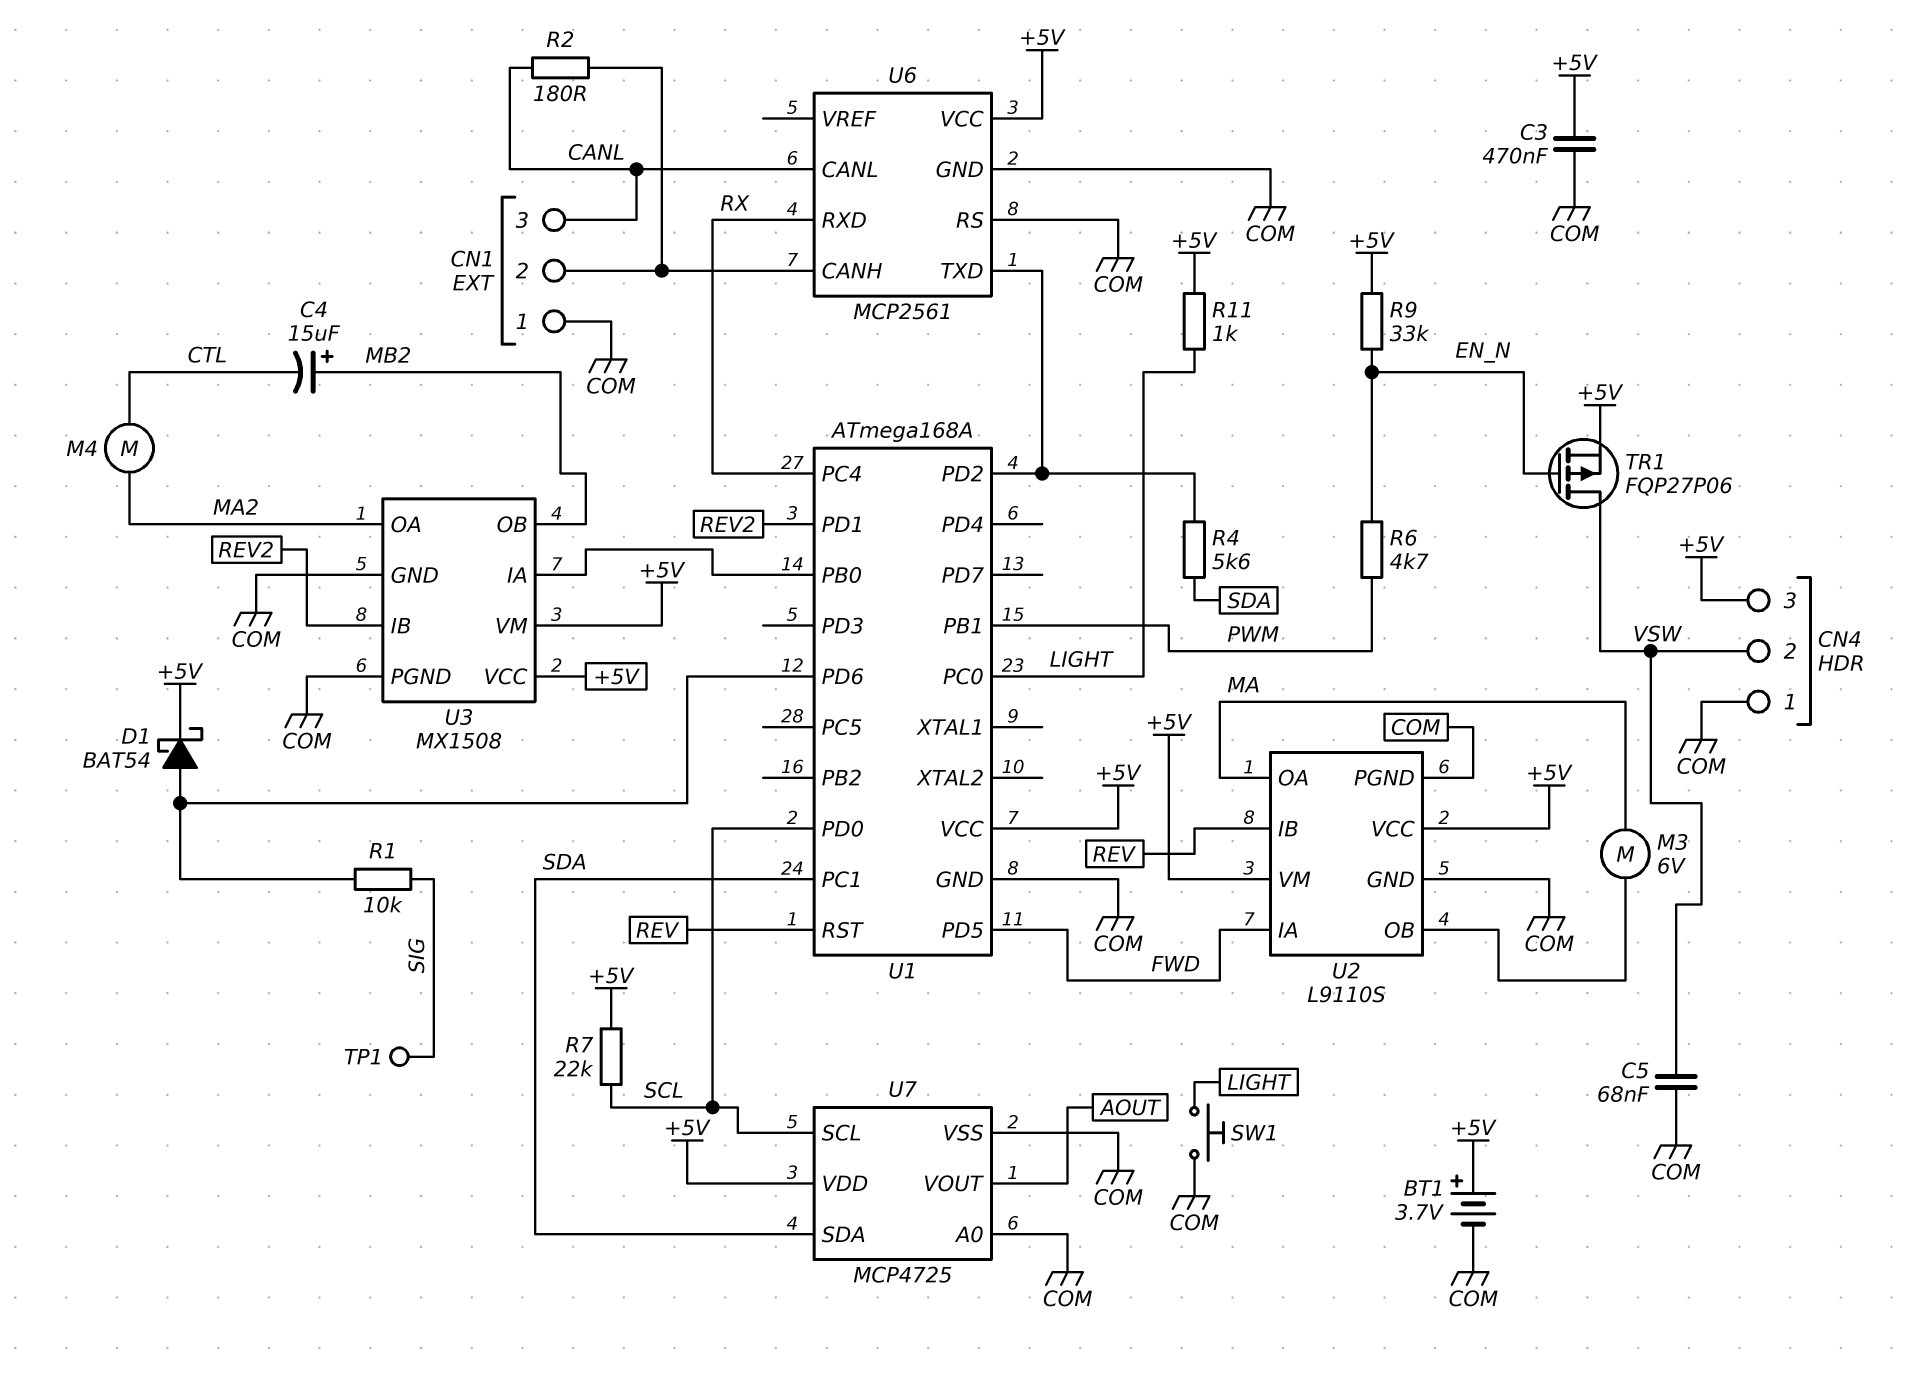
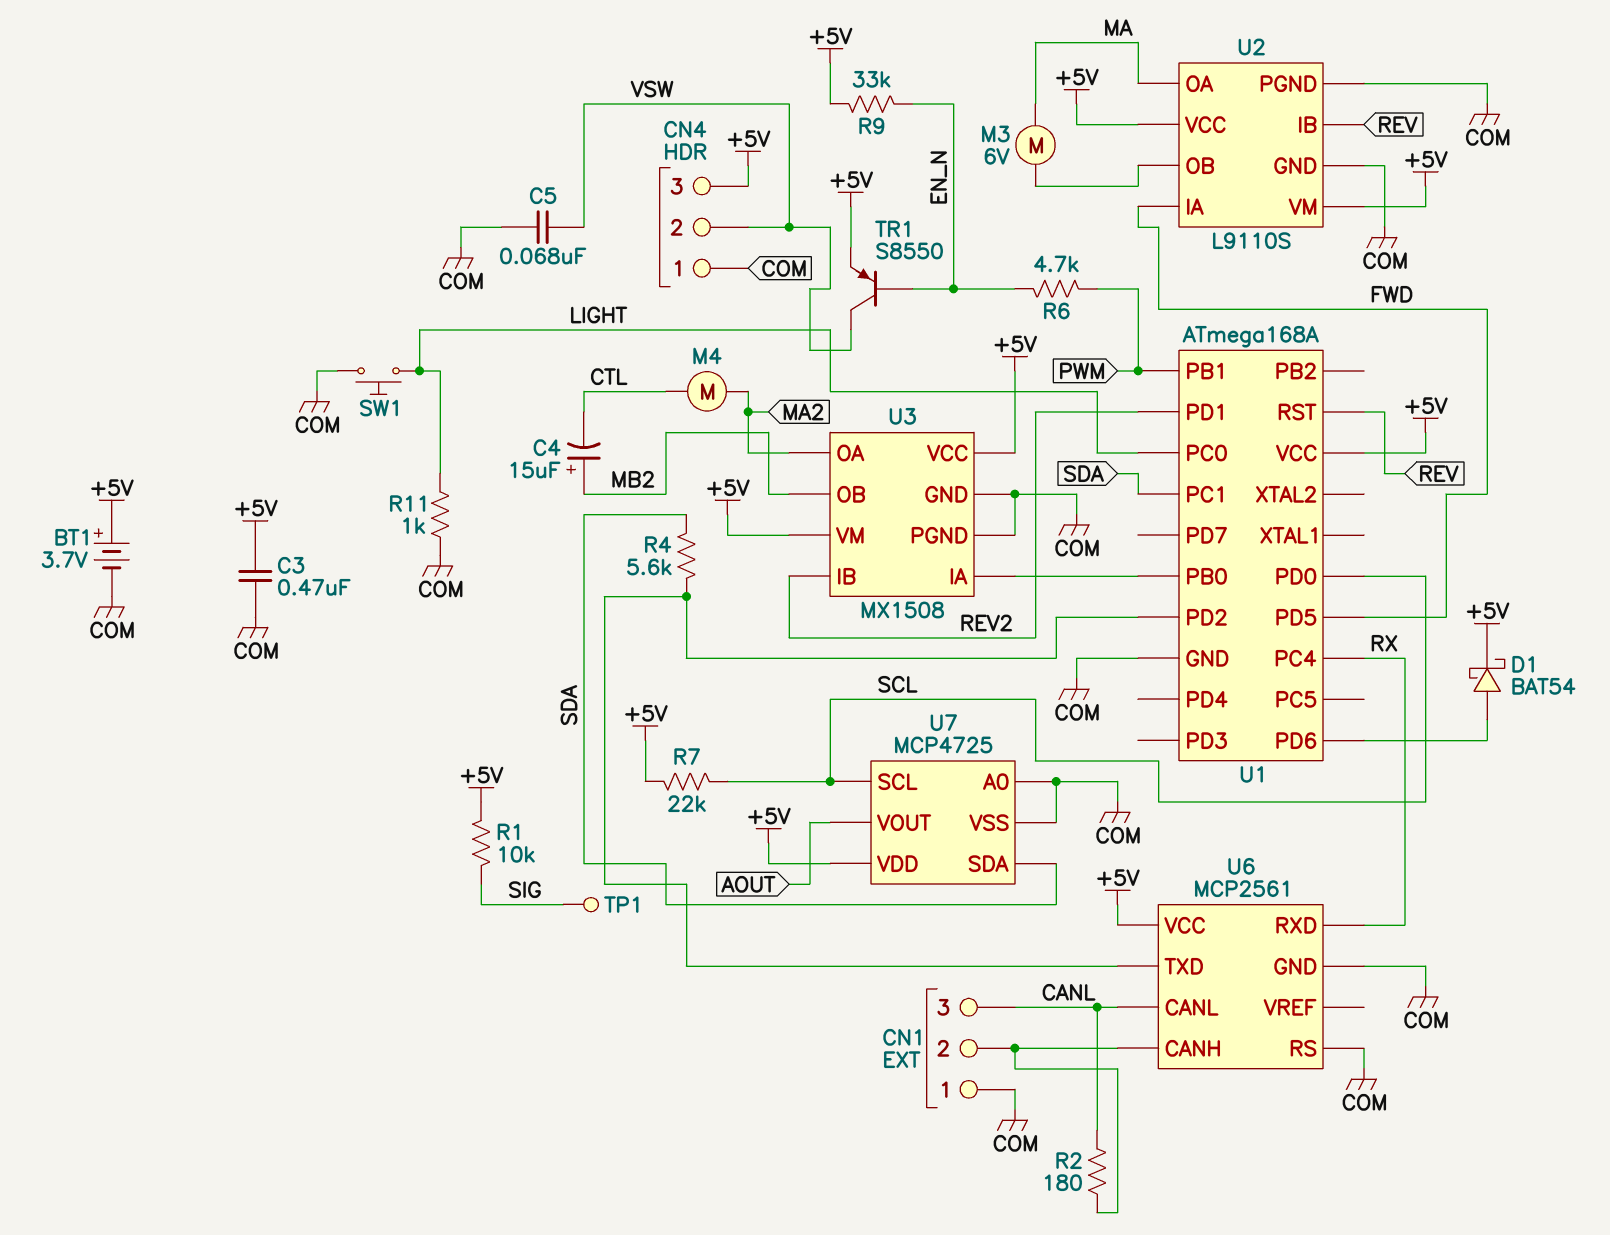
R1: 10k (SIG, U1/PD6) -> 10k (+5V, SIG)
R11: 1k (+5V, LIGHT) -> 1k (COM, LIGHT)
TR1: PMOS FQP27P06 (G EN_N, D VSW, S +5V) -> PNP S8550 (B EN_N, C VSW, E +5V)

